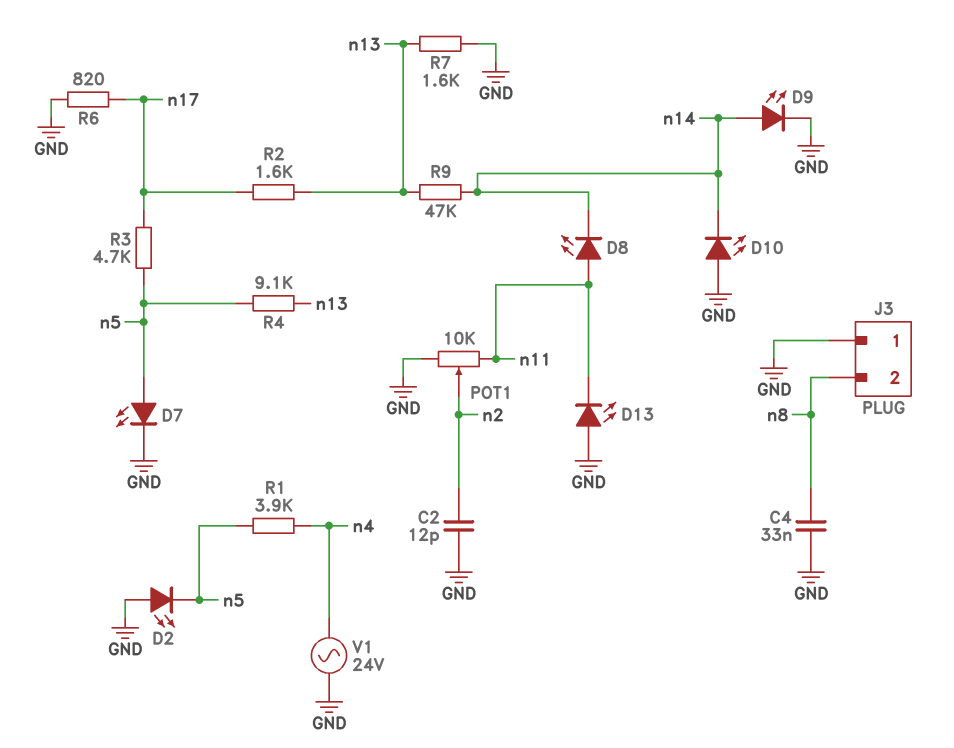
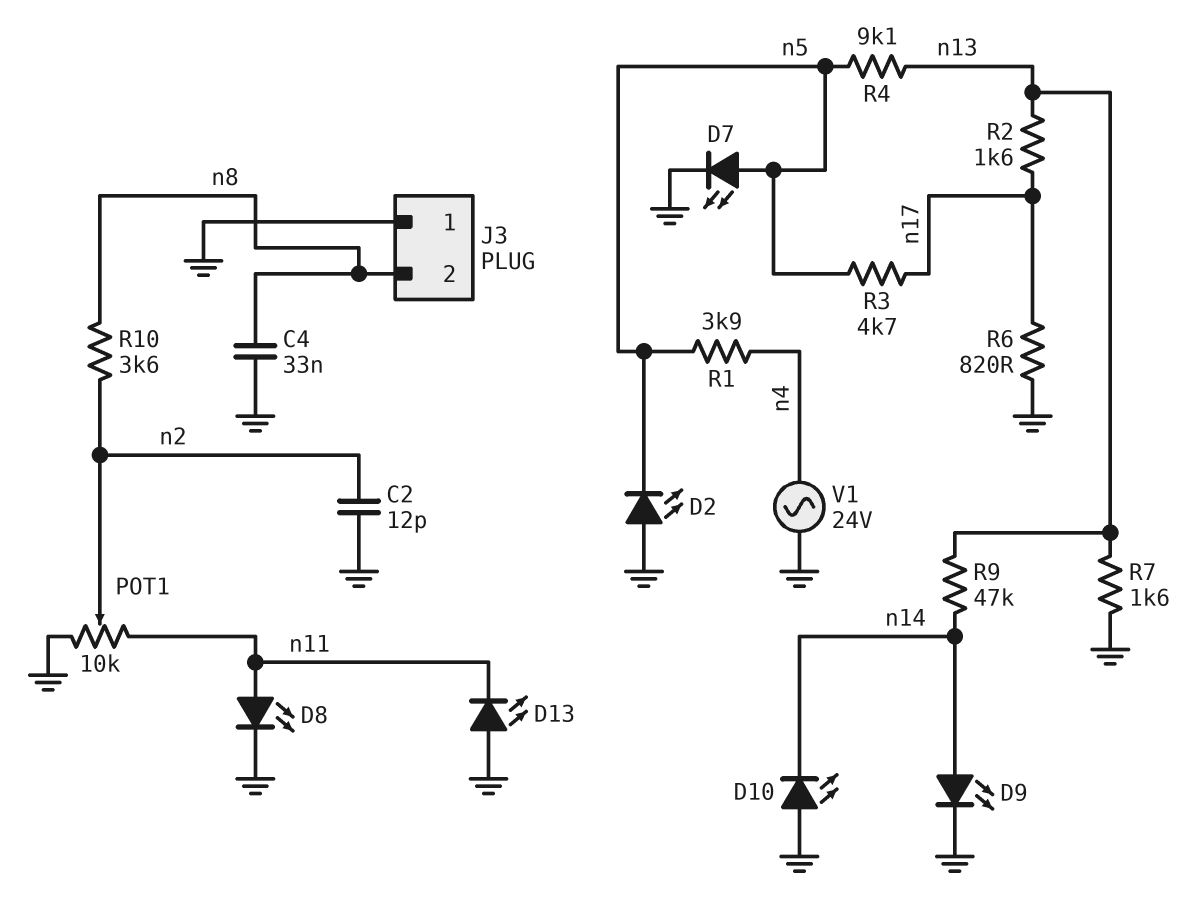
D8: LED (A n11, K n14) -> LED (A n11, K GND)
R10: none -> 3.6k (n2, n8)

